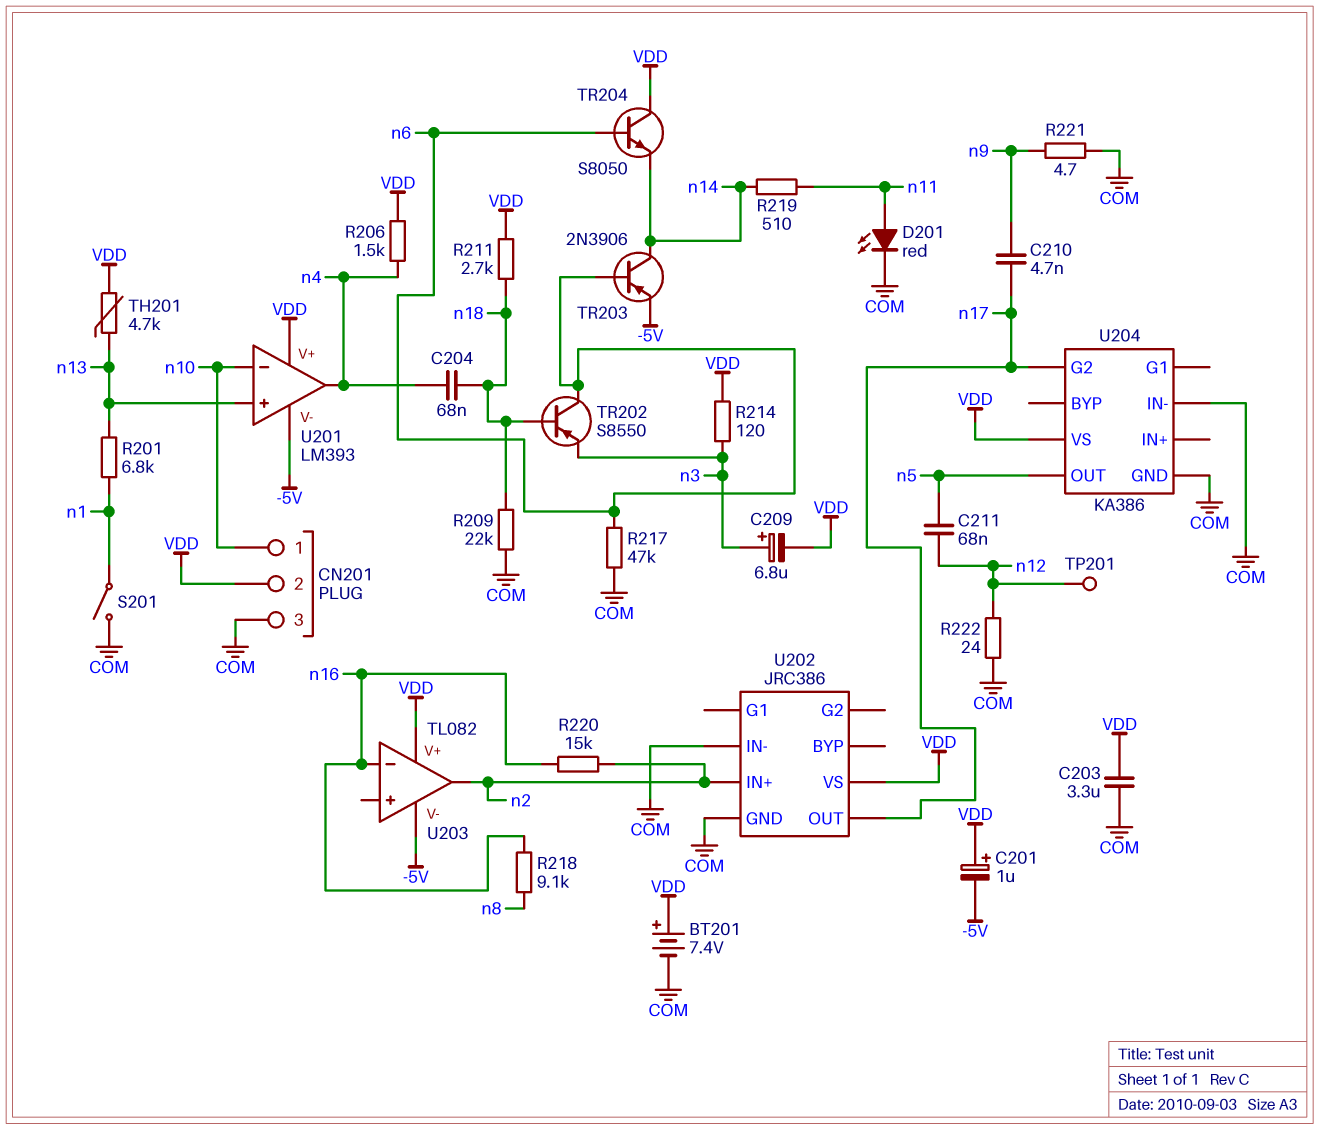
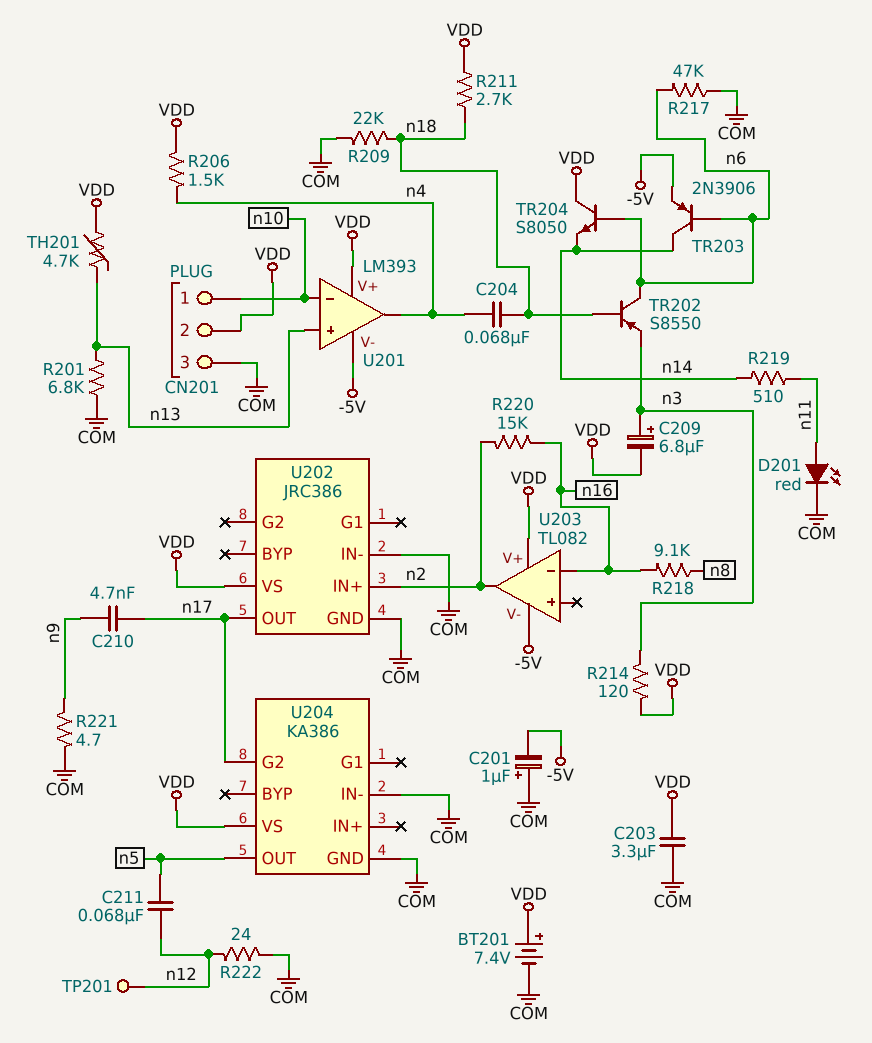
C201: 1uF (plus VDD, minus -5V) -> 1uF (plus COM, minus -5V)
R201: 6.8k (n1, n13) -> 6.8k (COM, n13)
S201: switch (COM, n1) -> none

